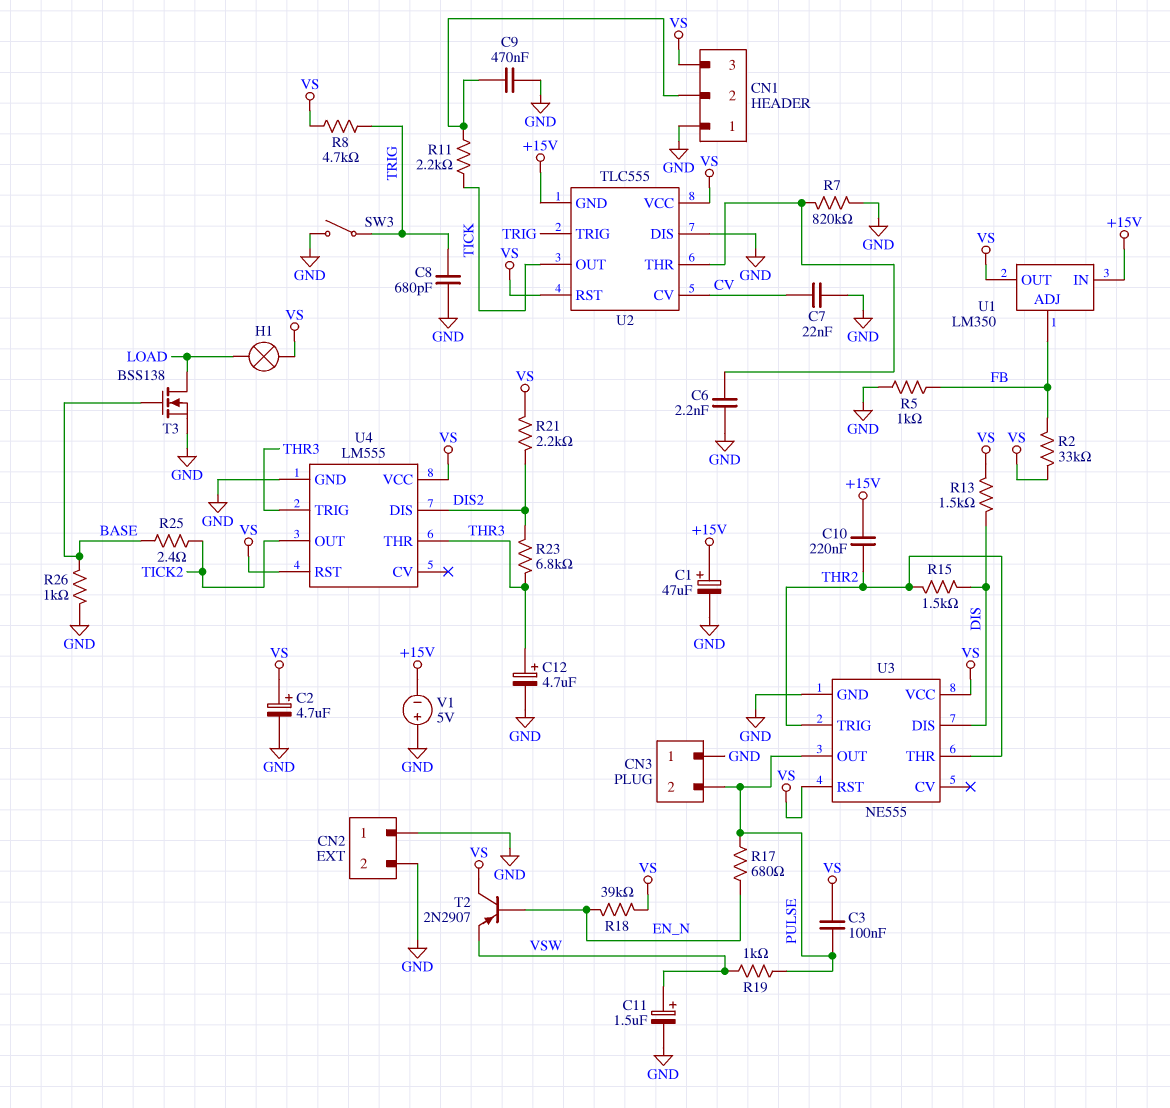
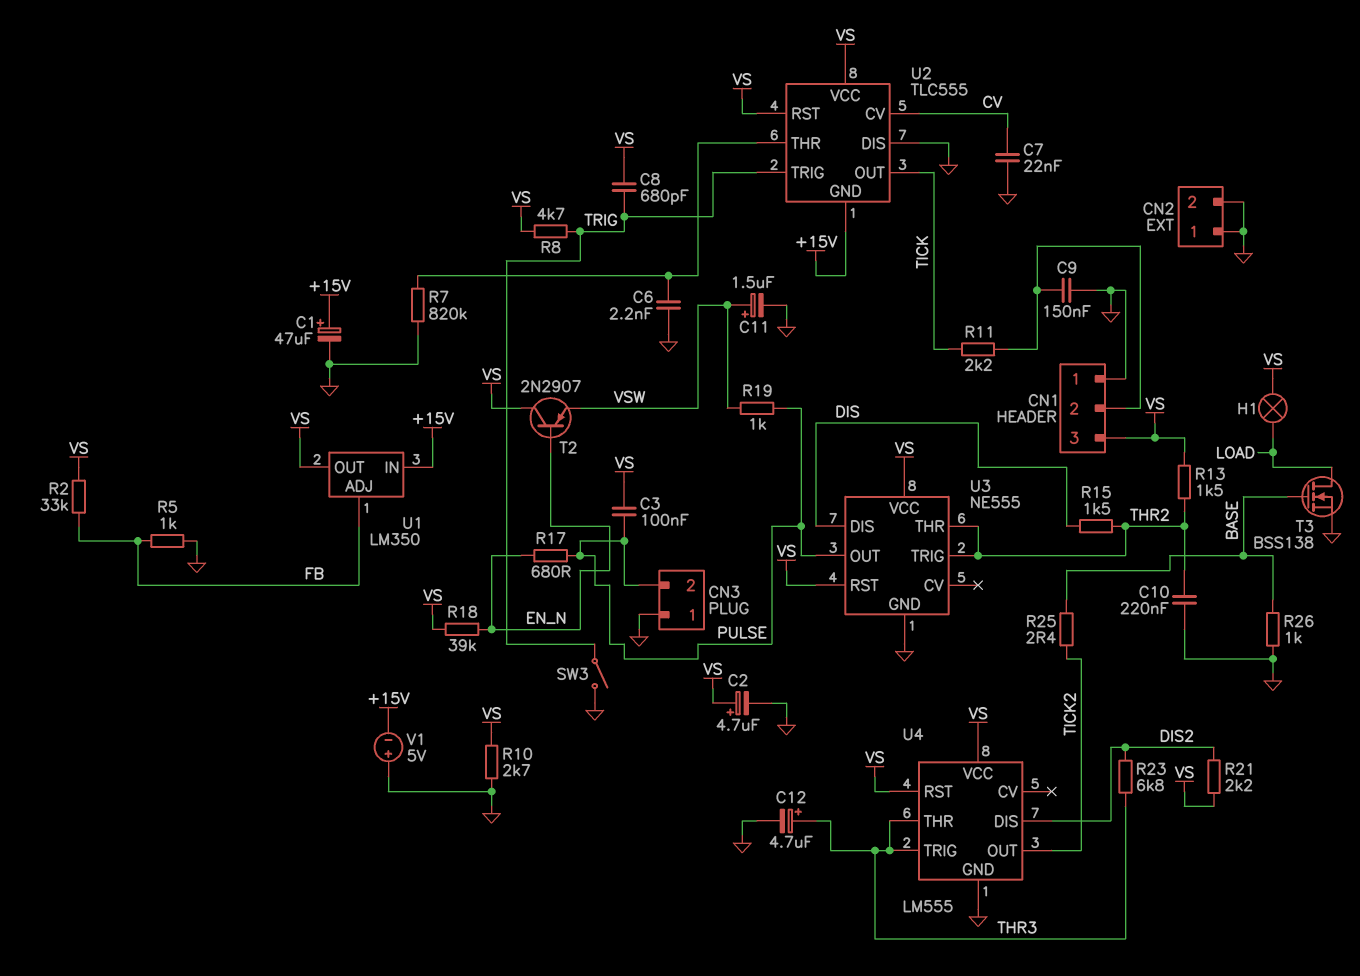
C8: 680pF (GND, TRIG) -> 680pF (TRIG, VS)
C9: 470nF (CN1/2, GND) -> 150nF (CN1/2, GND)
C10: 220nF (+15V, THR2) -> 220nF (GND, THR2)
R10: none -> 2.7k (GND, VS)
R13: 1.5k (DIS, VS) -> 1.5k (THR2, VS)

